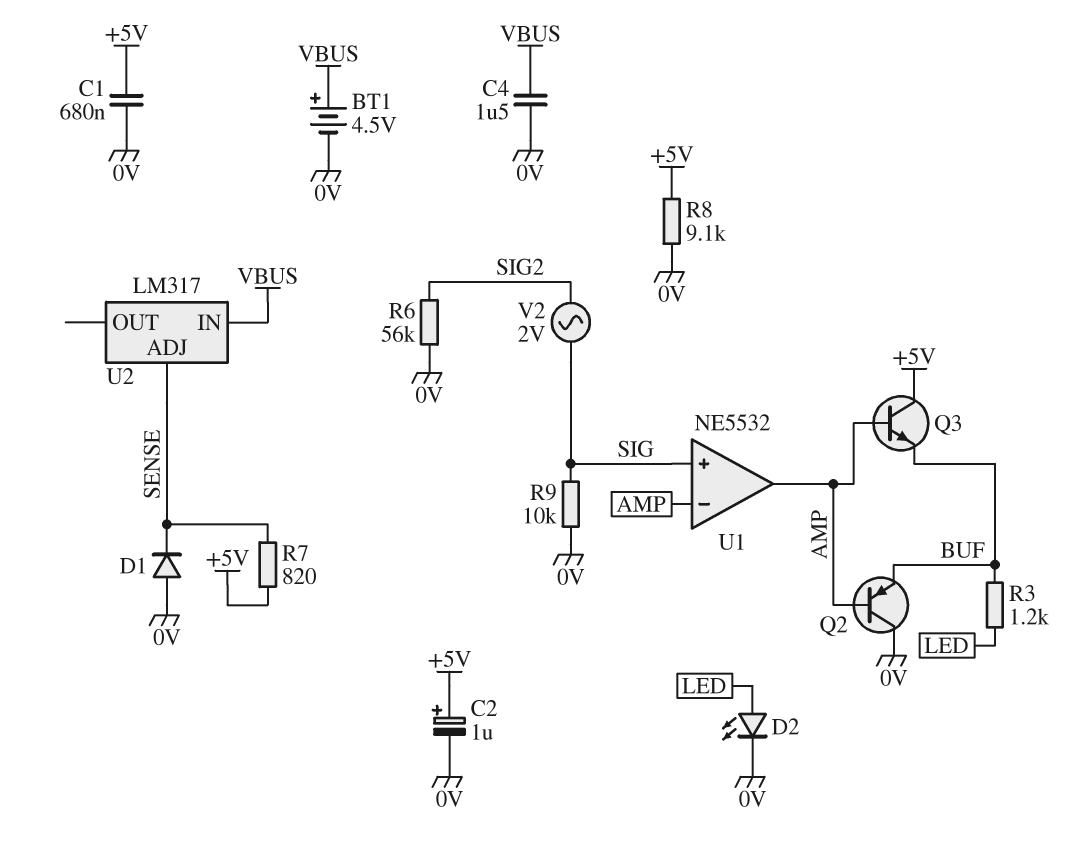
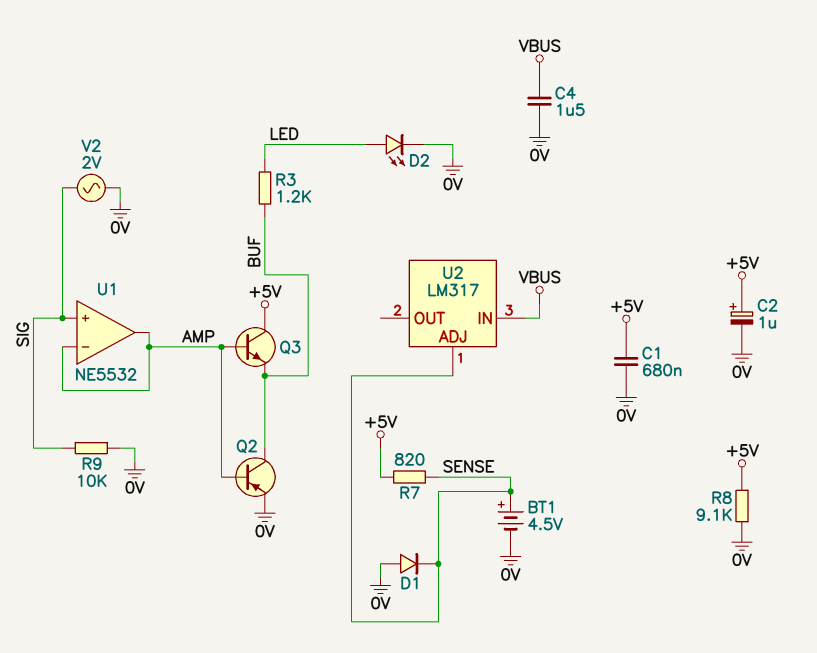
BT1: 4.5V (plus VBUS, minus 0V) -> 4.5V (plus SENSE, minus 0V)
Q2: PNP (B AMP, C 0V, E BUF) -> PNP (B AMP, C BUF, E 0V)
R6: 56k (0V, SIG2) -> none
V2: AC 2V (SIG, SIG2) -> AC 2V (0V, SIG)

